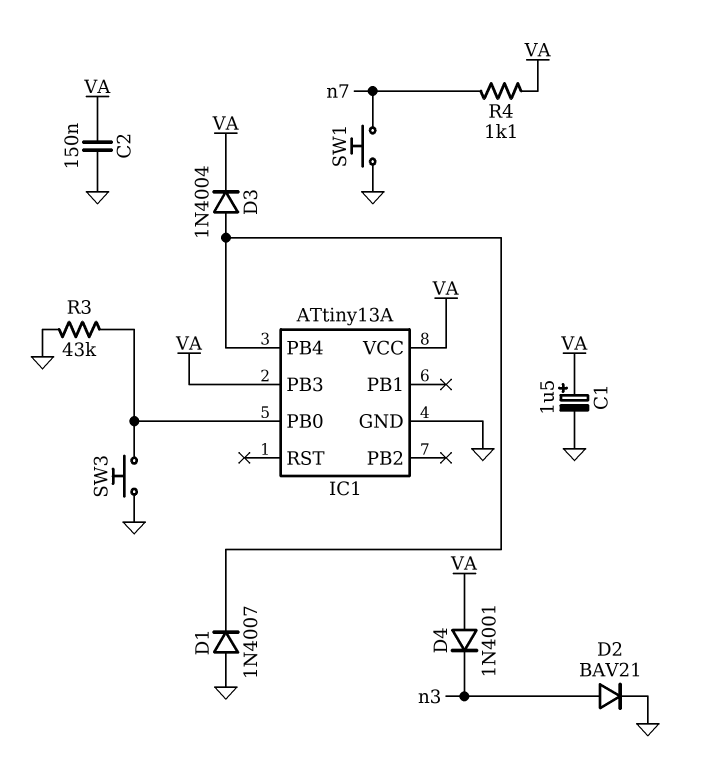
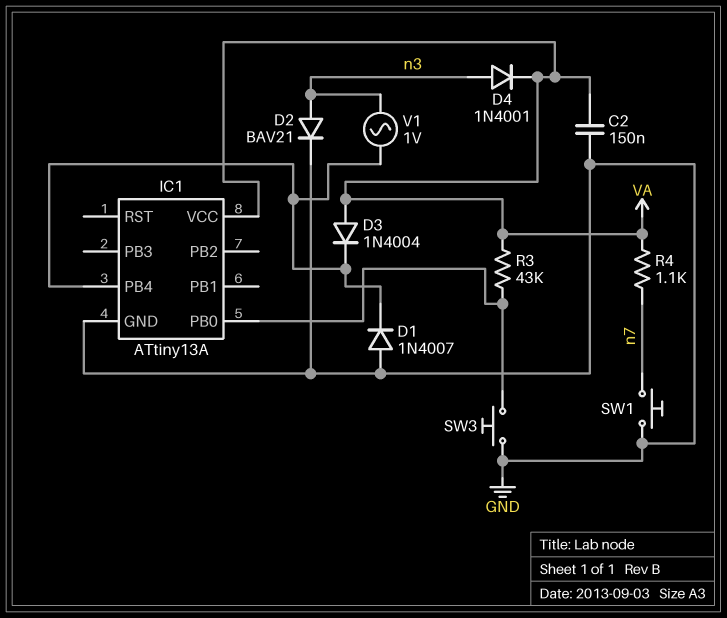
C1: 1.5uF (plus VA, minus GND) -> none
D3: diode 1N4004 (A IC1/PB4, K VA) -> diode 1N4004 (A VA, K IC1/PB4)
D4: diode 1N4001 (A VA, K n3) -> diode 1N4001 (A n3, K VA)
IC1 pin PB3: VA -> none
R3: 43k (GND, IC1/PB0) -> 43k (IC1/PB0, VA)
V1: none -> AC 1V (IC1/PB4, n3)

